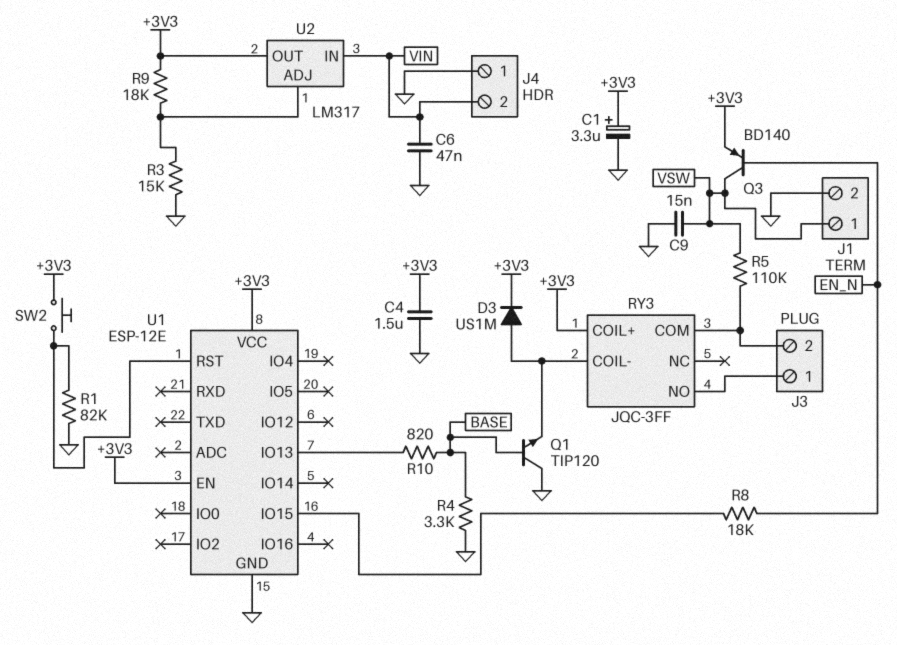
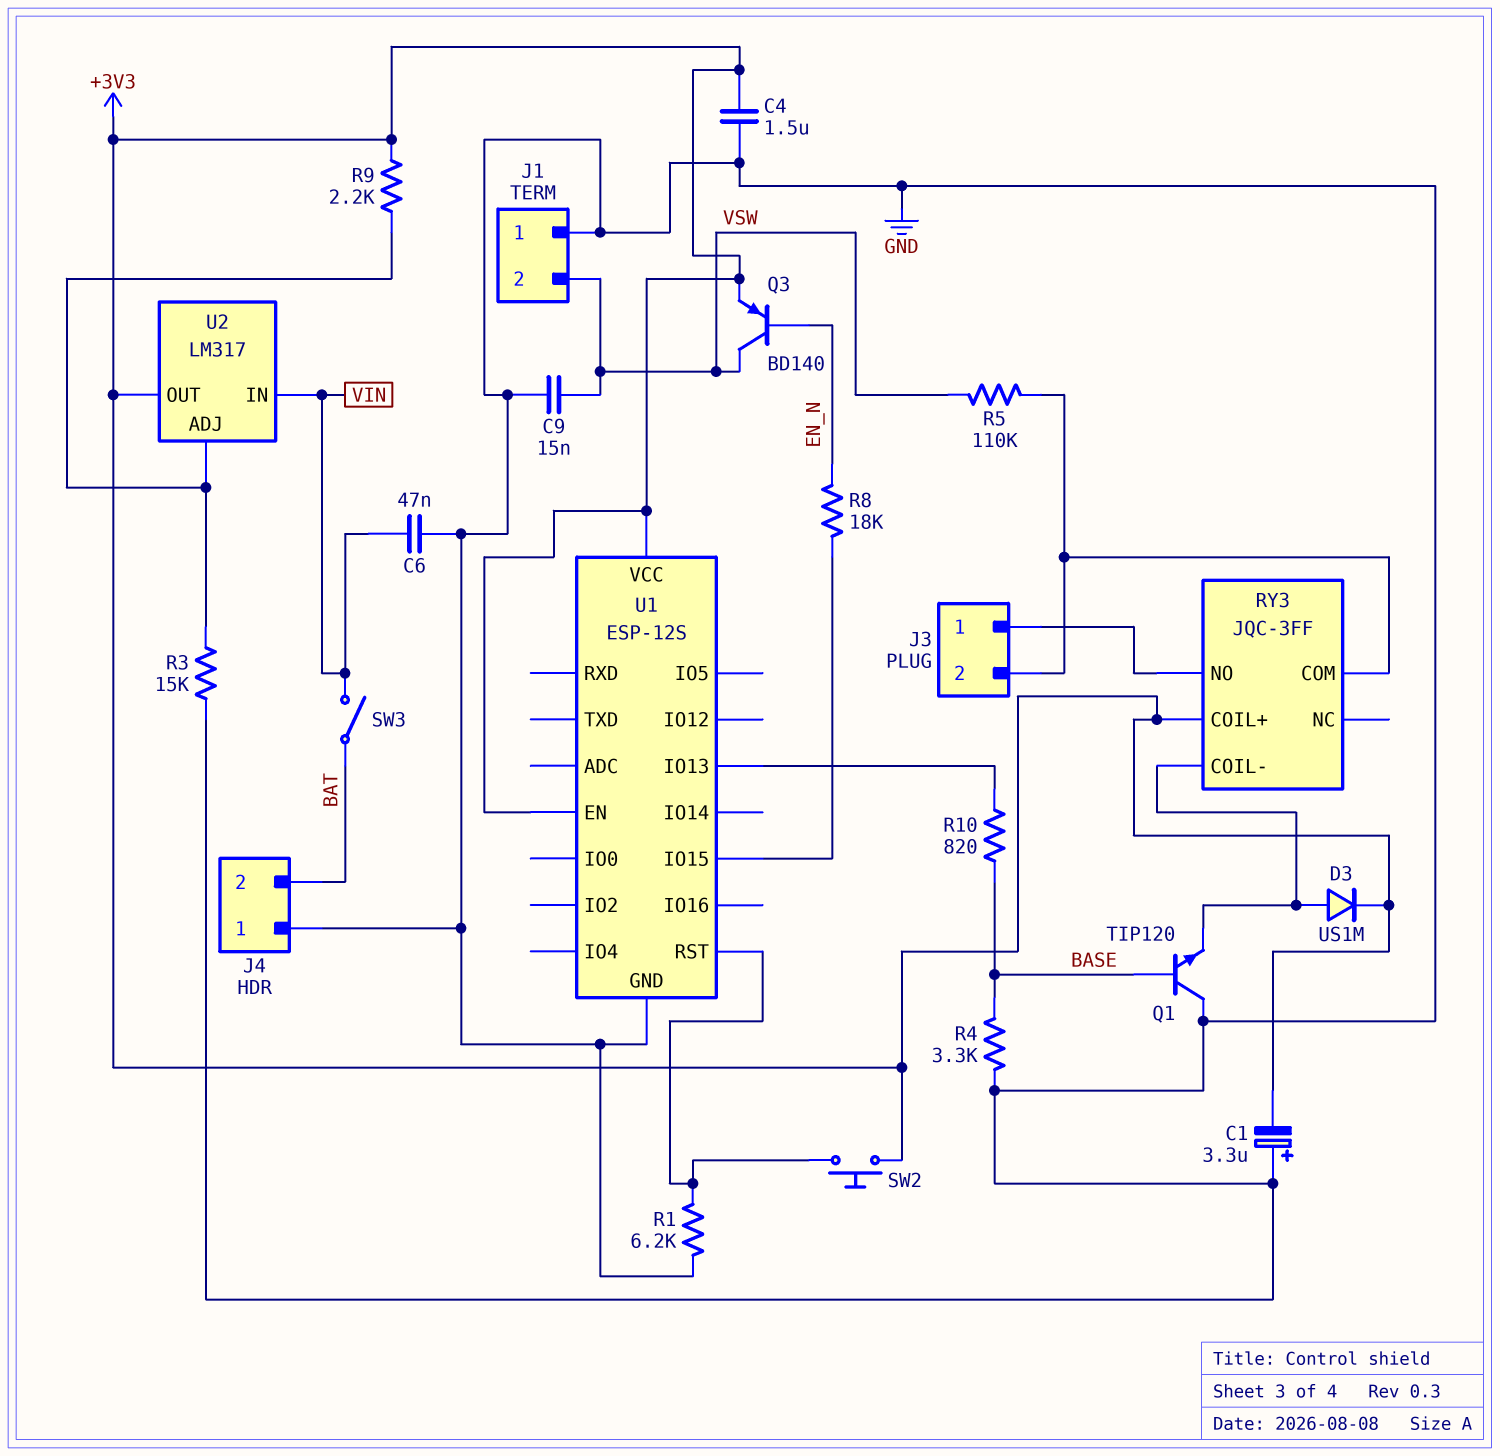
C1: 3.3uF (plus +3V3, minus GND) -> 3.3uF (plus GND, minus +3V3)
J1 pin 1: VSW -> GND
J1 pin 2: GND -> VSW
J4 pin 2: VIN -> BAT
R1: 82k (GND, U1/RST) -> 6.2k (GND, U1/RST)
R9: 18k (+3V3, U2/ADJ) -> 2.2k (+3V3, U2/ADJ)
SW3: none -> switch (BAT, VIN)
U1: ESP-12E -> ESP-12S

